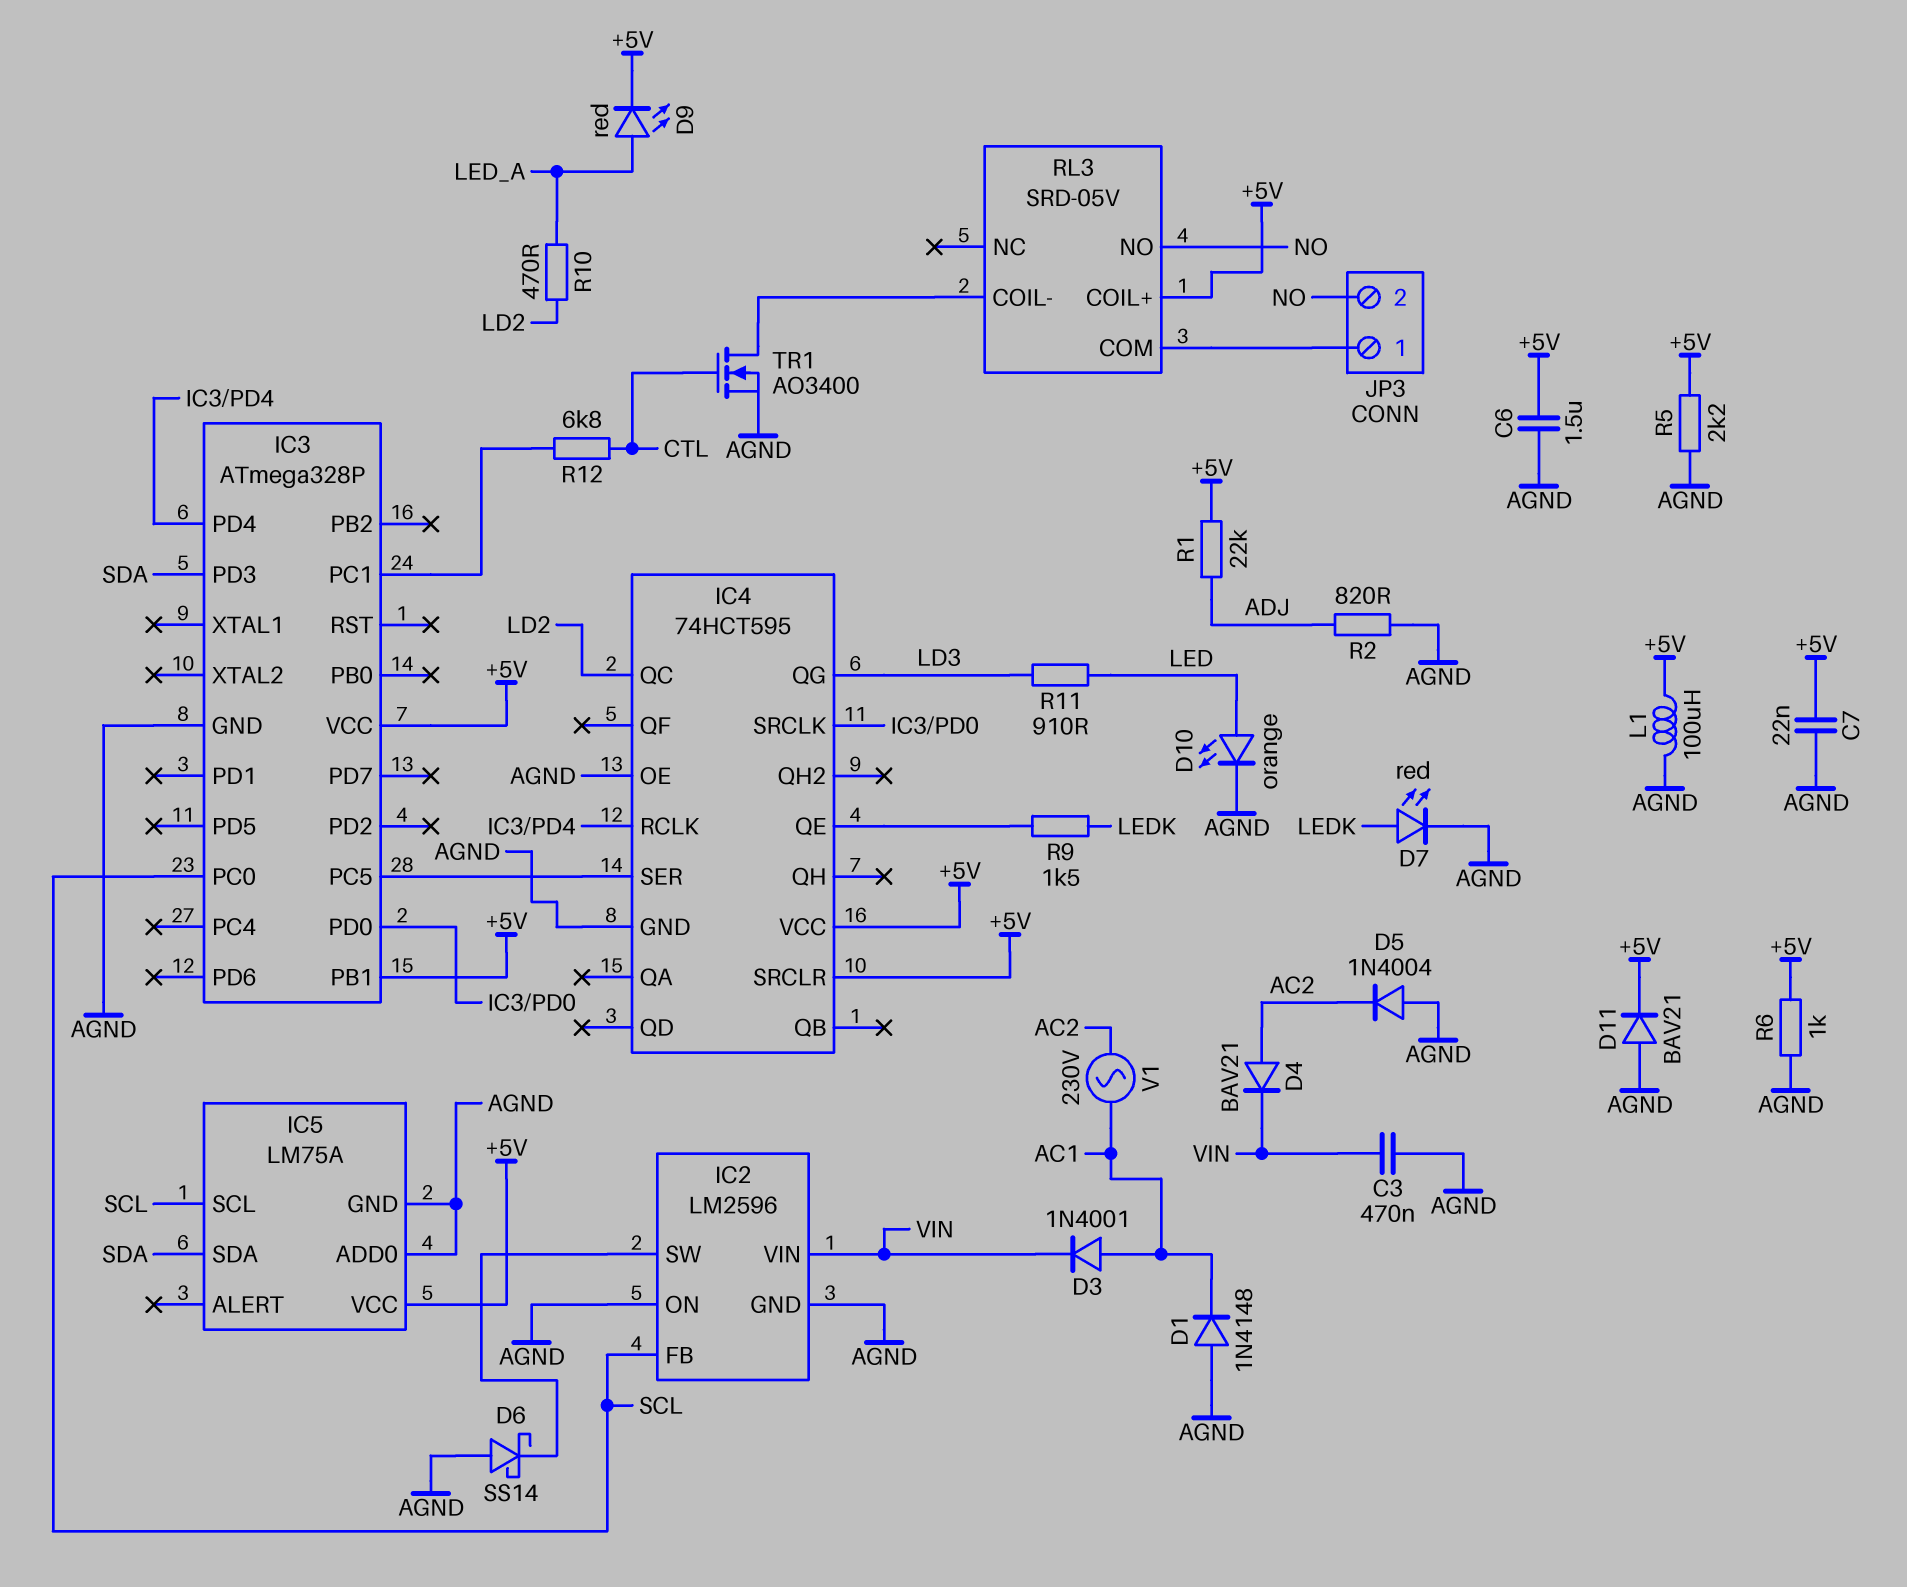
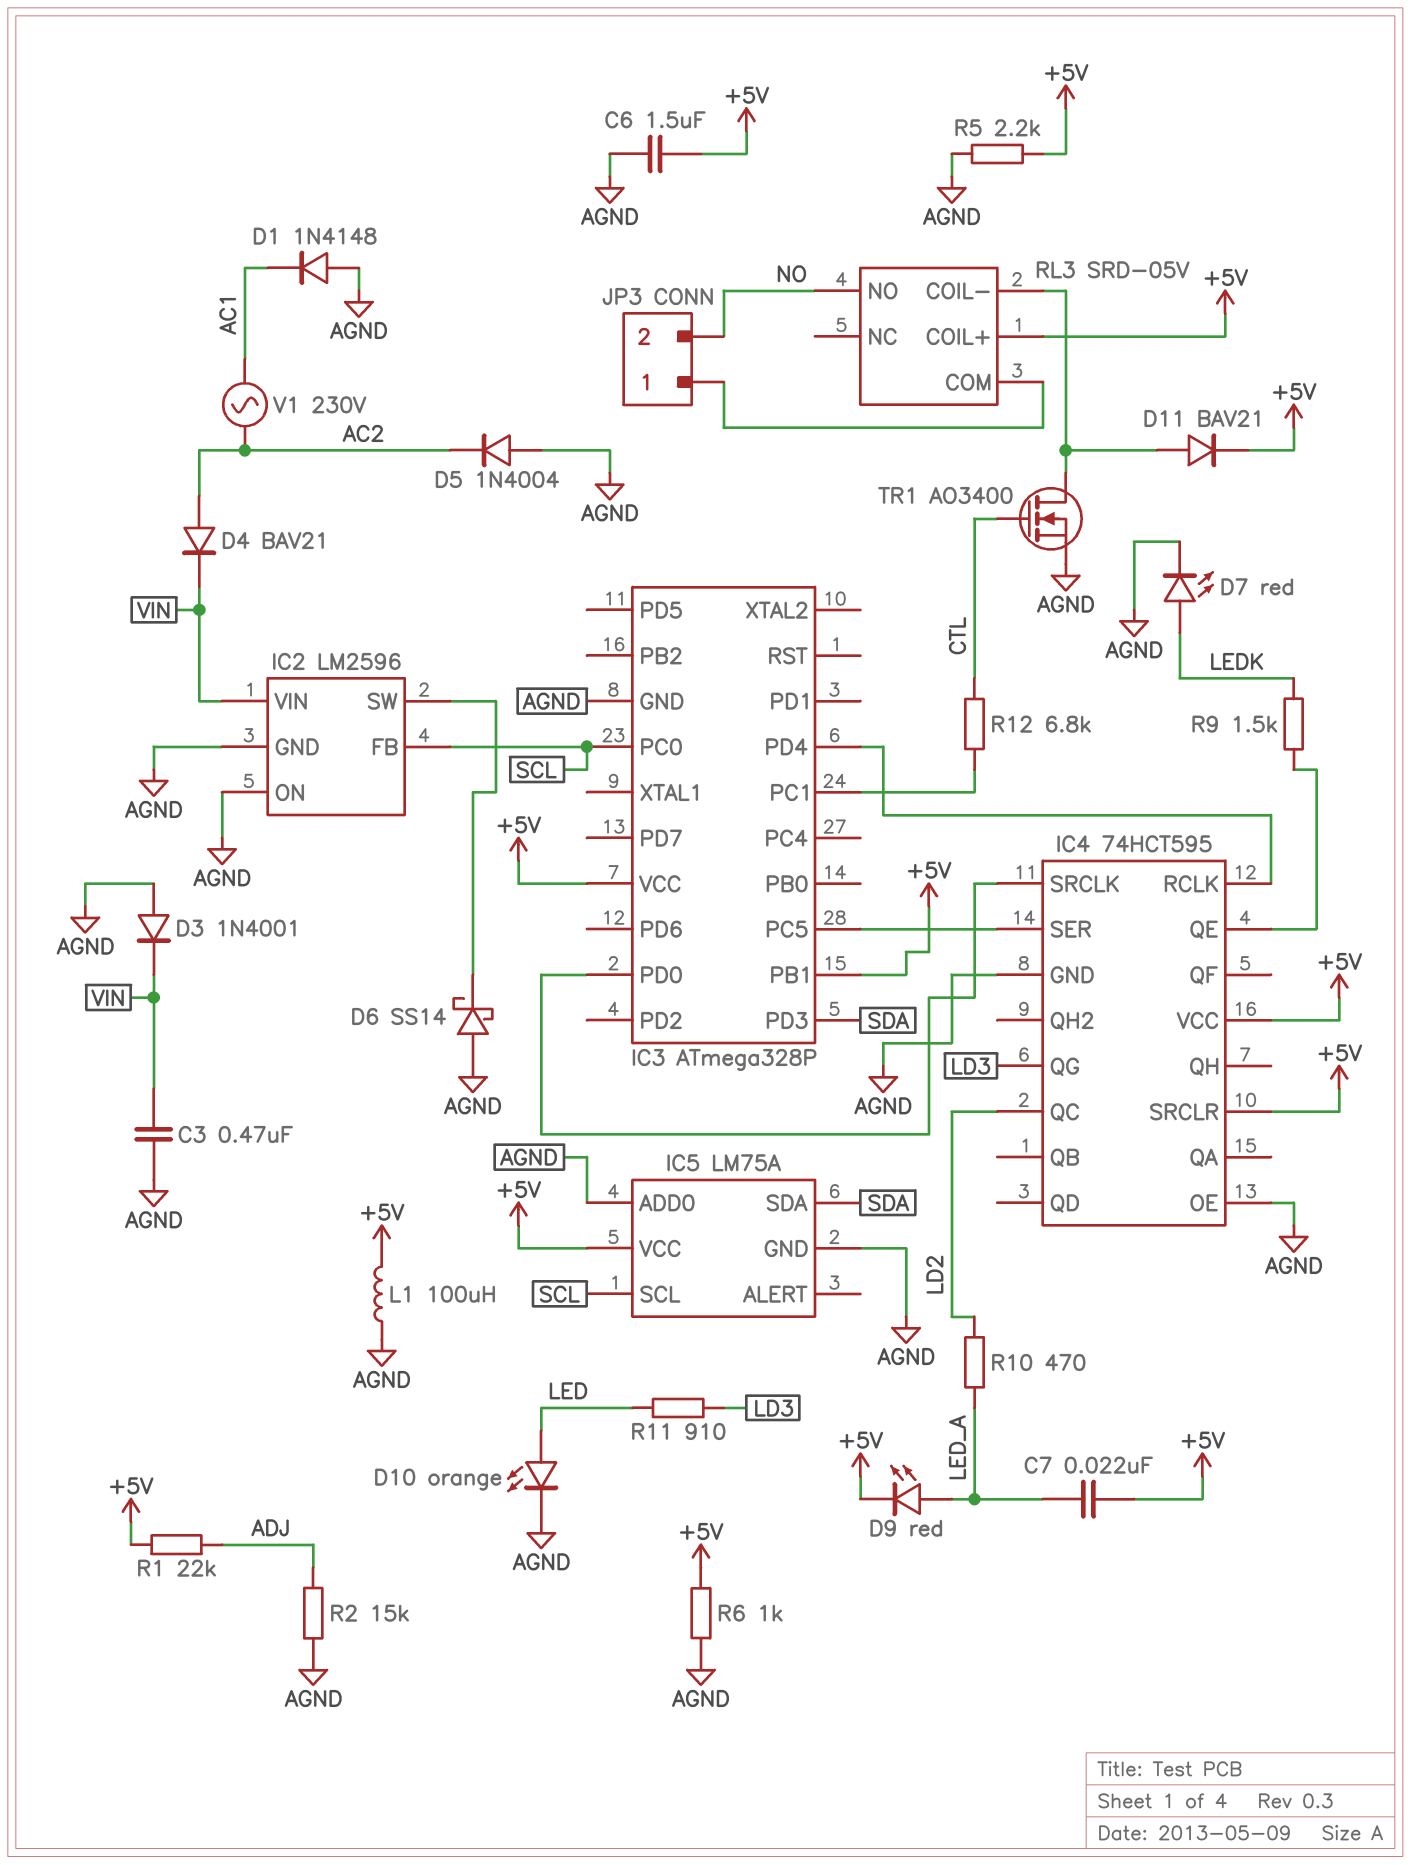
C7: 22nF (+5V, AGND) -> 22nF (+5V, LED_A)
D3: diode 1N4001 (A AC1, K VIN) -> diode 1N4001 (A AGND, K VIN)
D11: diode BAV21 (A AGND, K +5V) -> diode BAV21 (A RL3/COIL-, K +5V)
R2: 820 (ADJ, AGND) -> 15k (ADJ, AGND)

